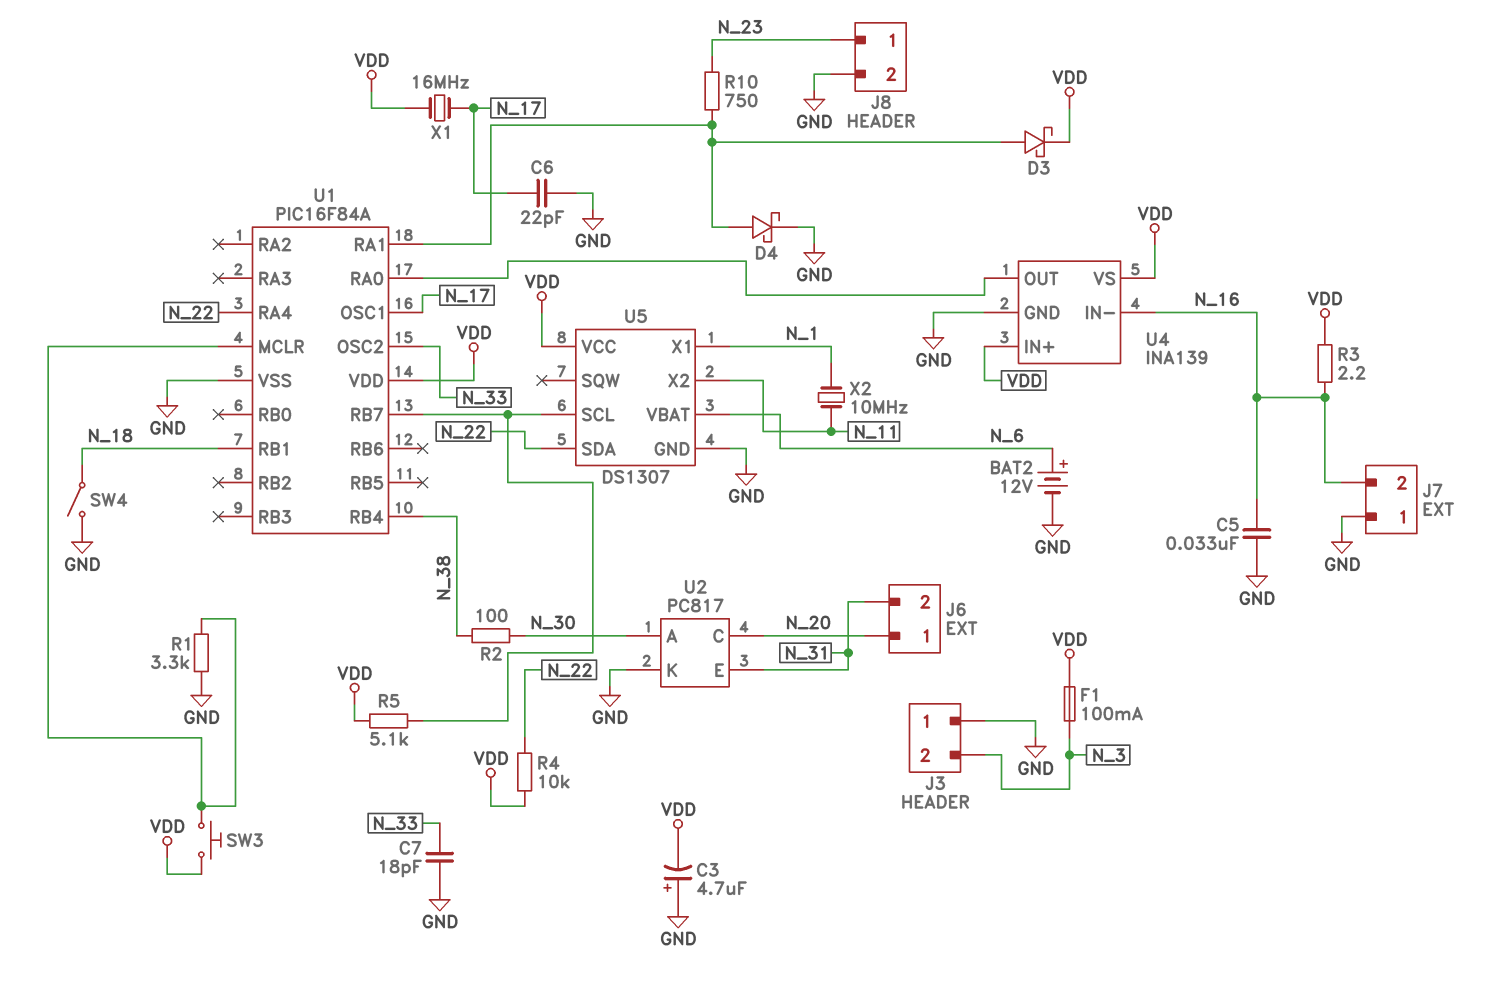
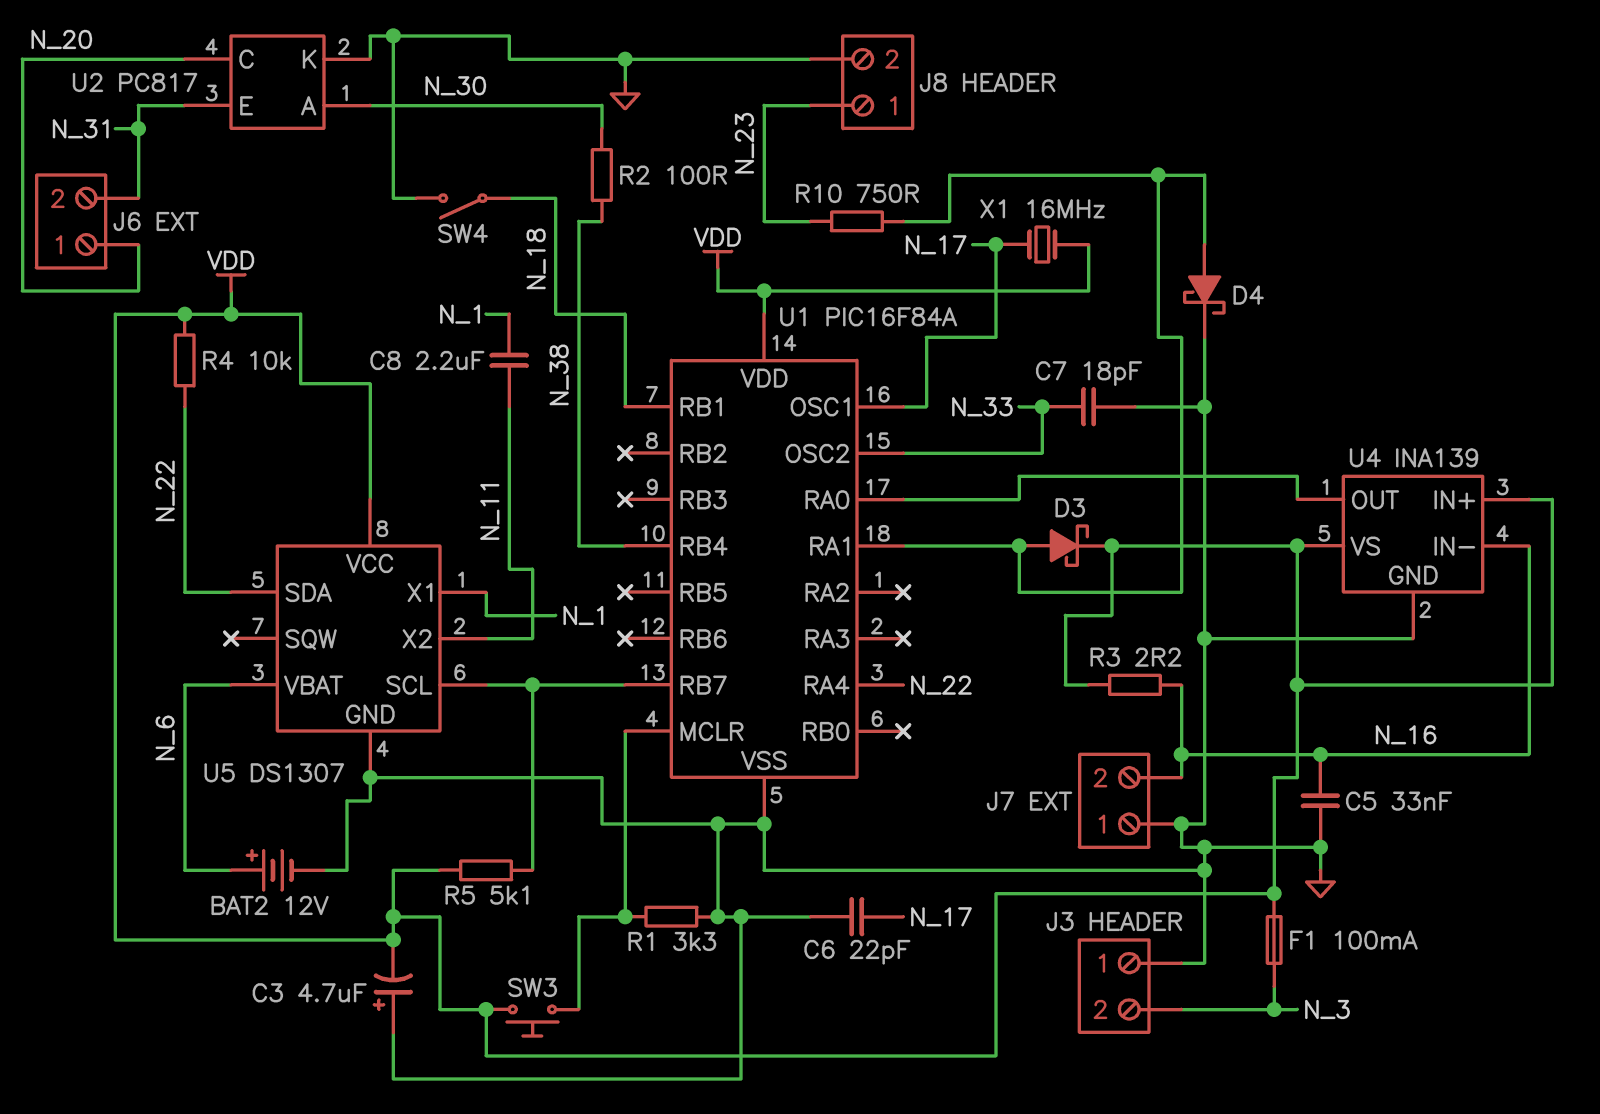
C8: none -> 2.2uF (N_1, N_11)
X2: 10MHz (N_1, N_11) -> none

